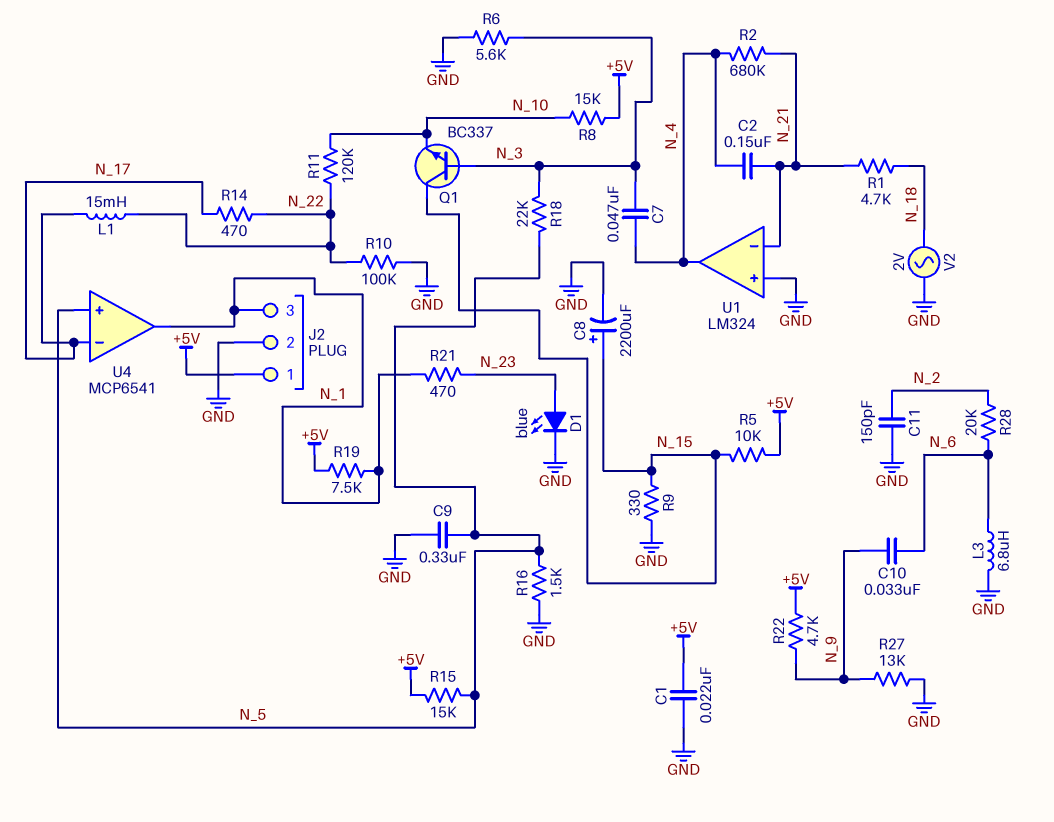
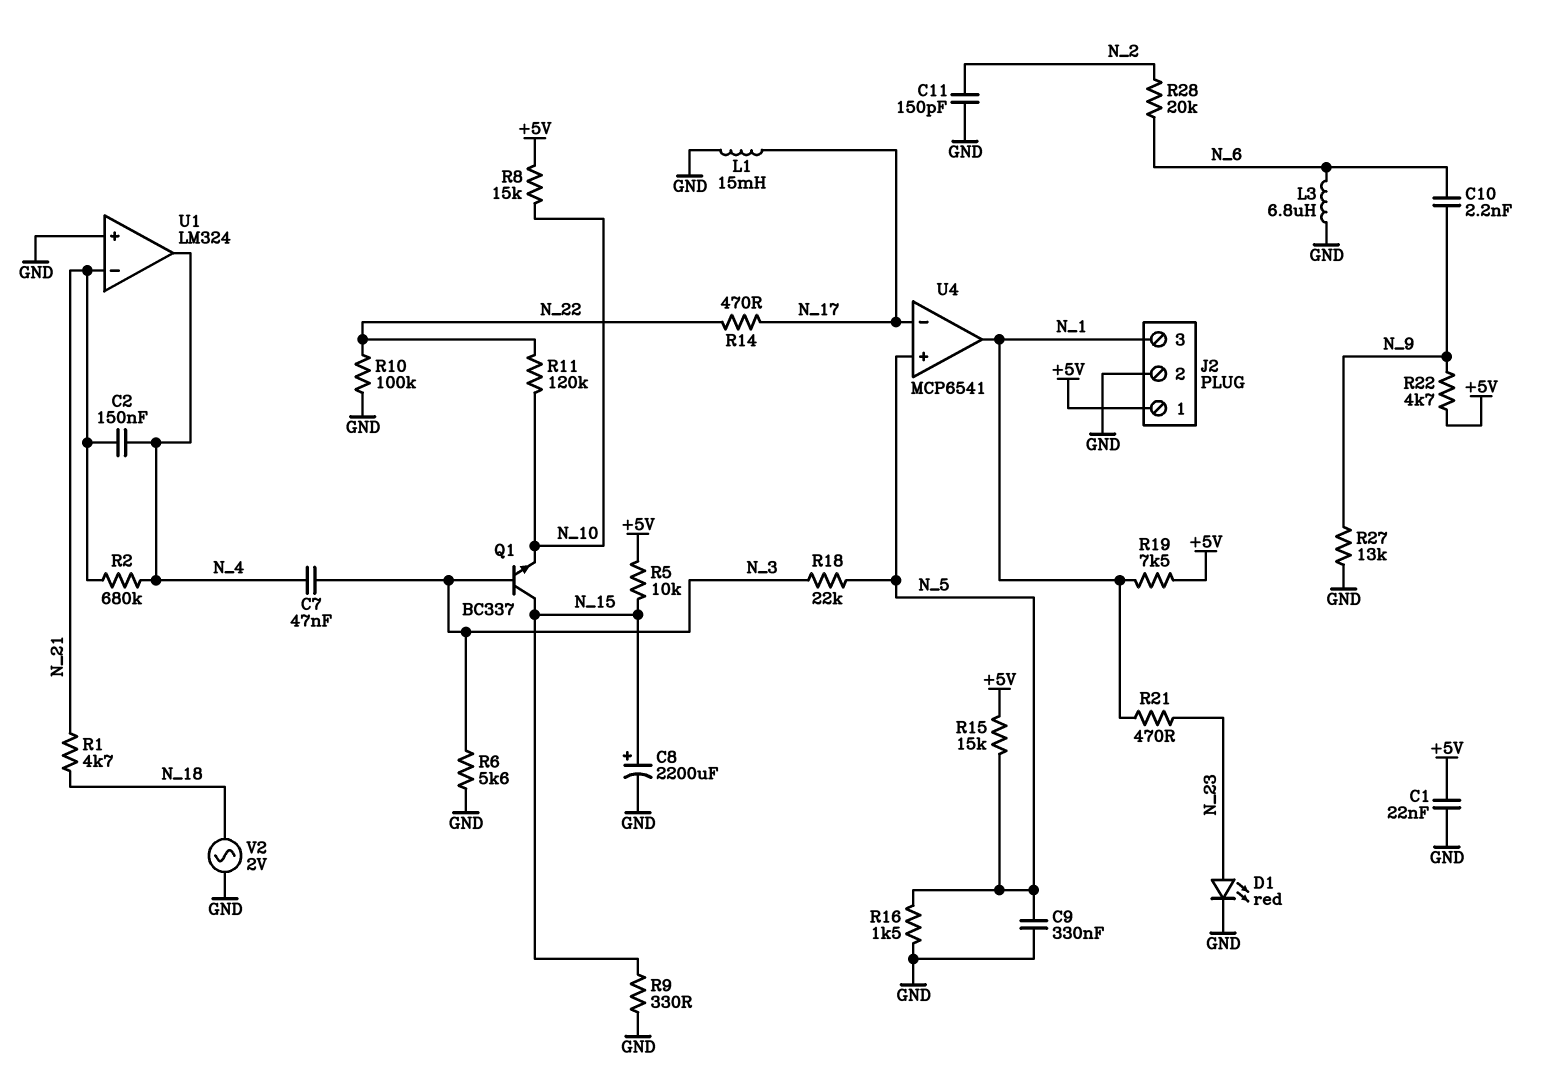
C10: 33nF (N_6, N_9) -> 2.2nF (N_6, N_9)
D1: LED blue (A N_23, K GND) -> LED red (A N_23, K GND)
L1: 15mH (N_17, N_22) -> 15mH (GND, N_17)

